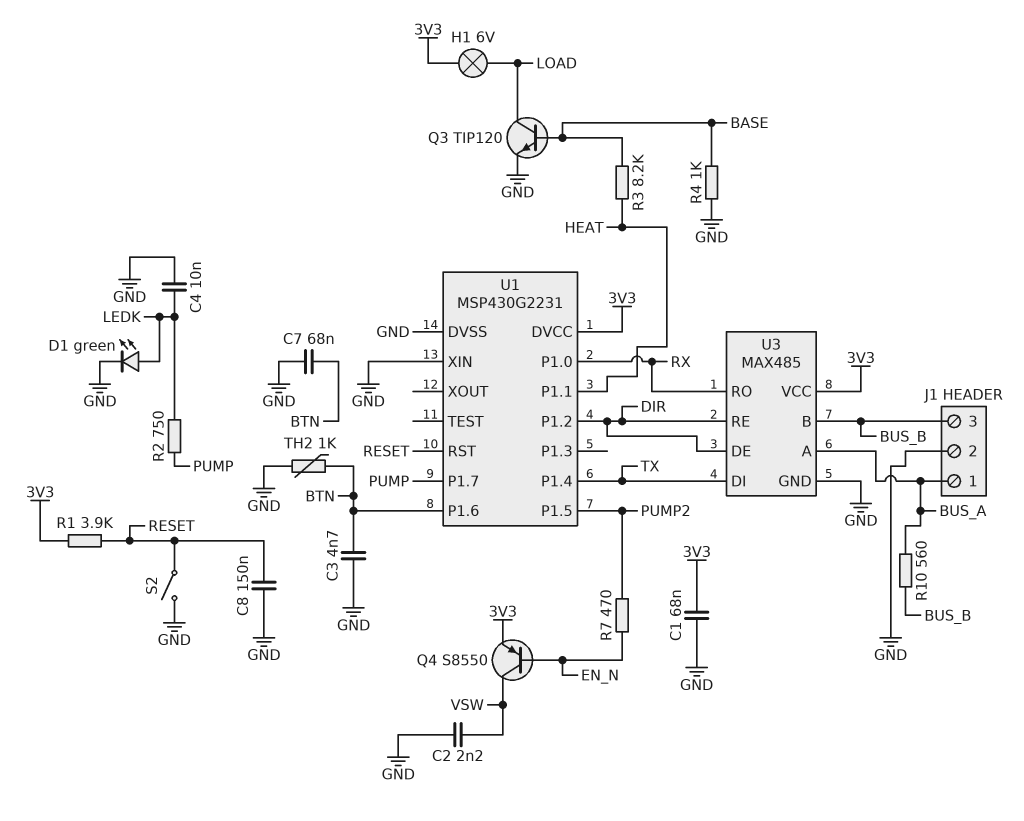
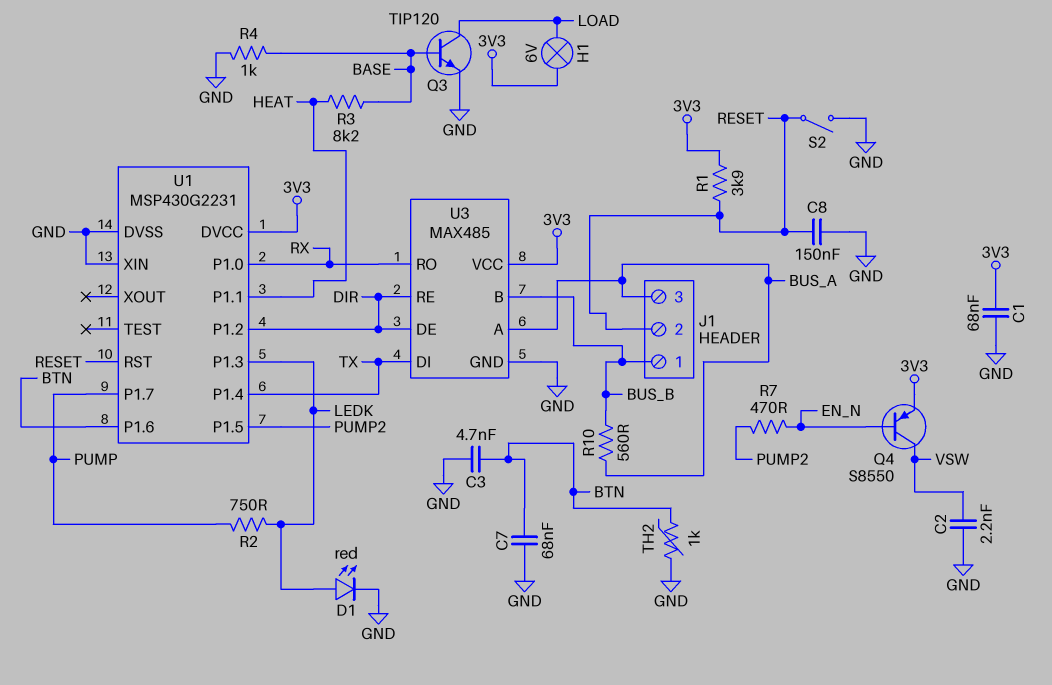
C4: 10nF (GND, LEDK) -> none
D1: LED green (A LEDK, K GND) -> LED red (A LEDK, K GND)
J1 pin 1: BUS_A -> BUS_B
J1 pin 2: GND -> RESET
J1 pin 3: BUS_B -> BUS_A
U1 pin P1.3: none -> LEDK

